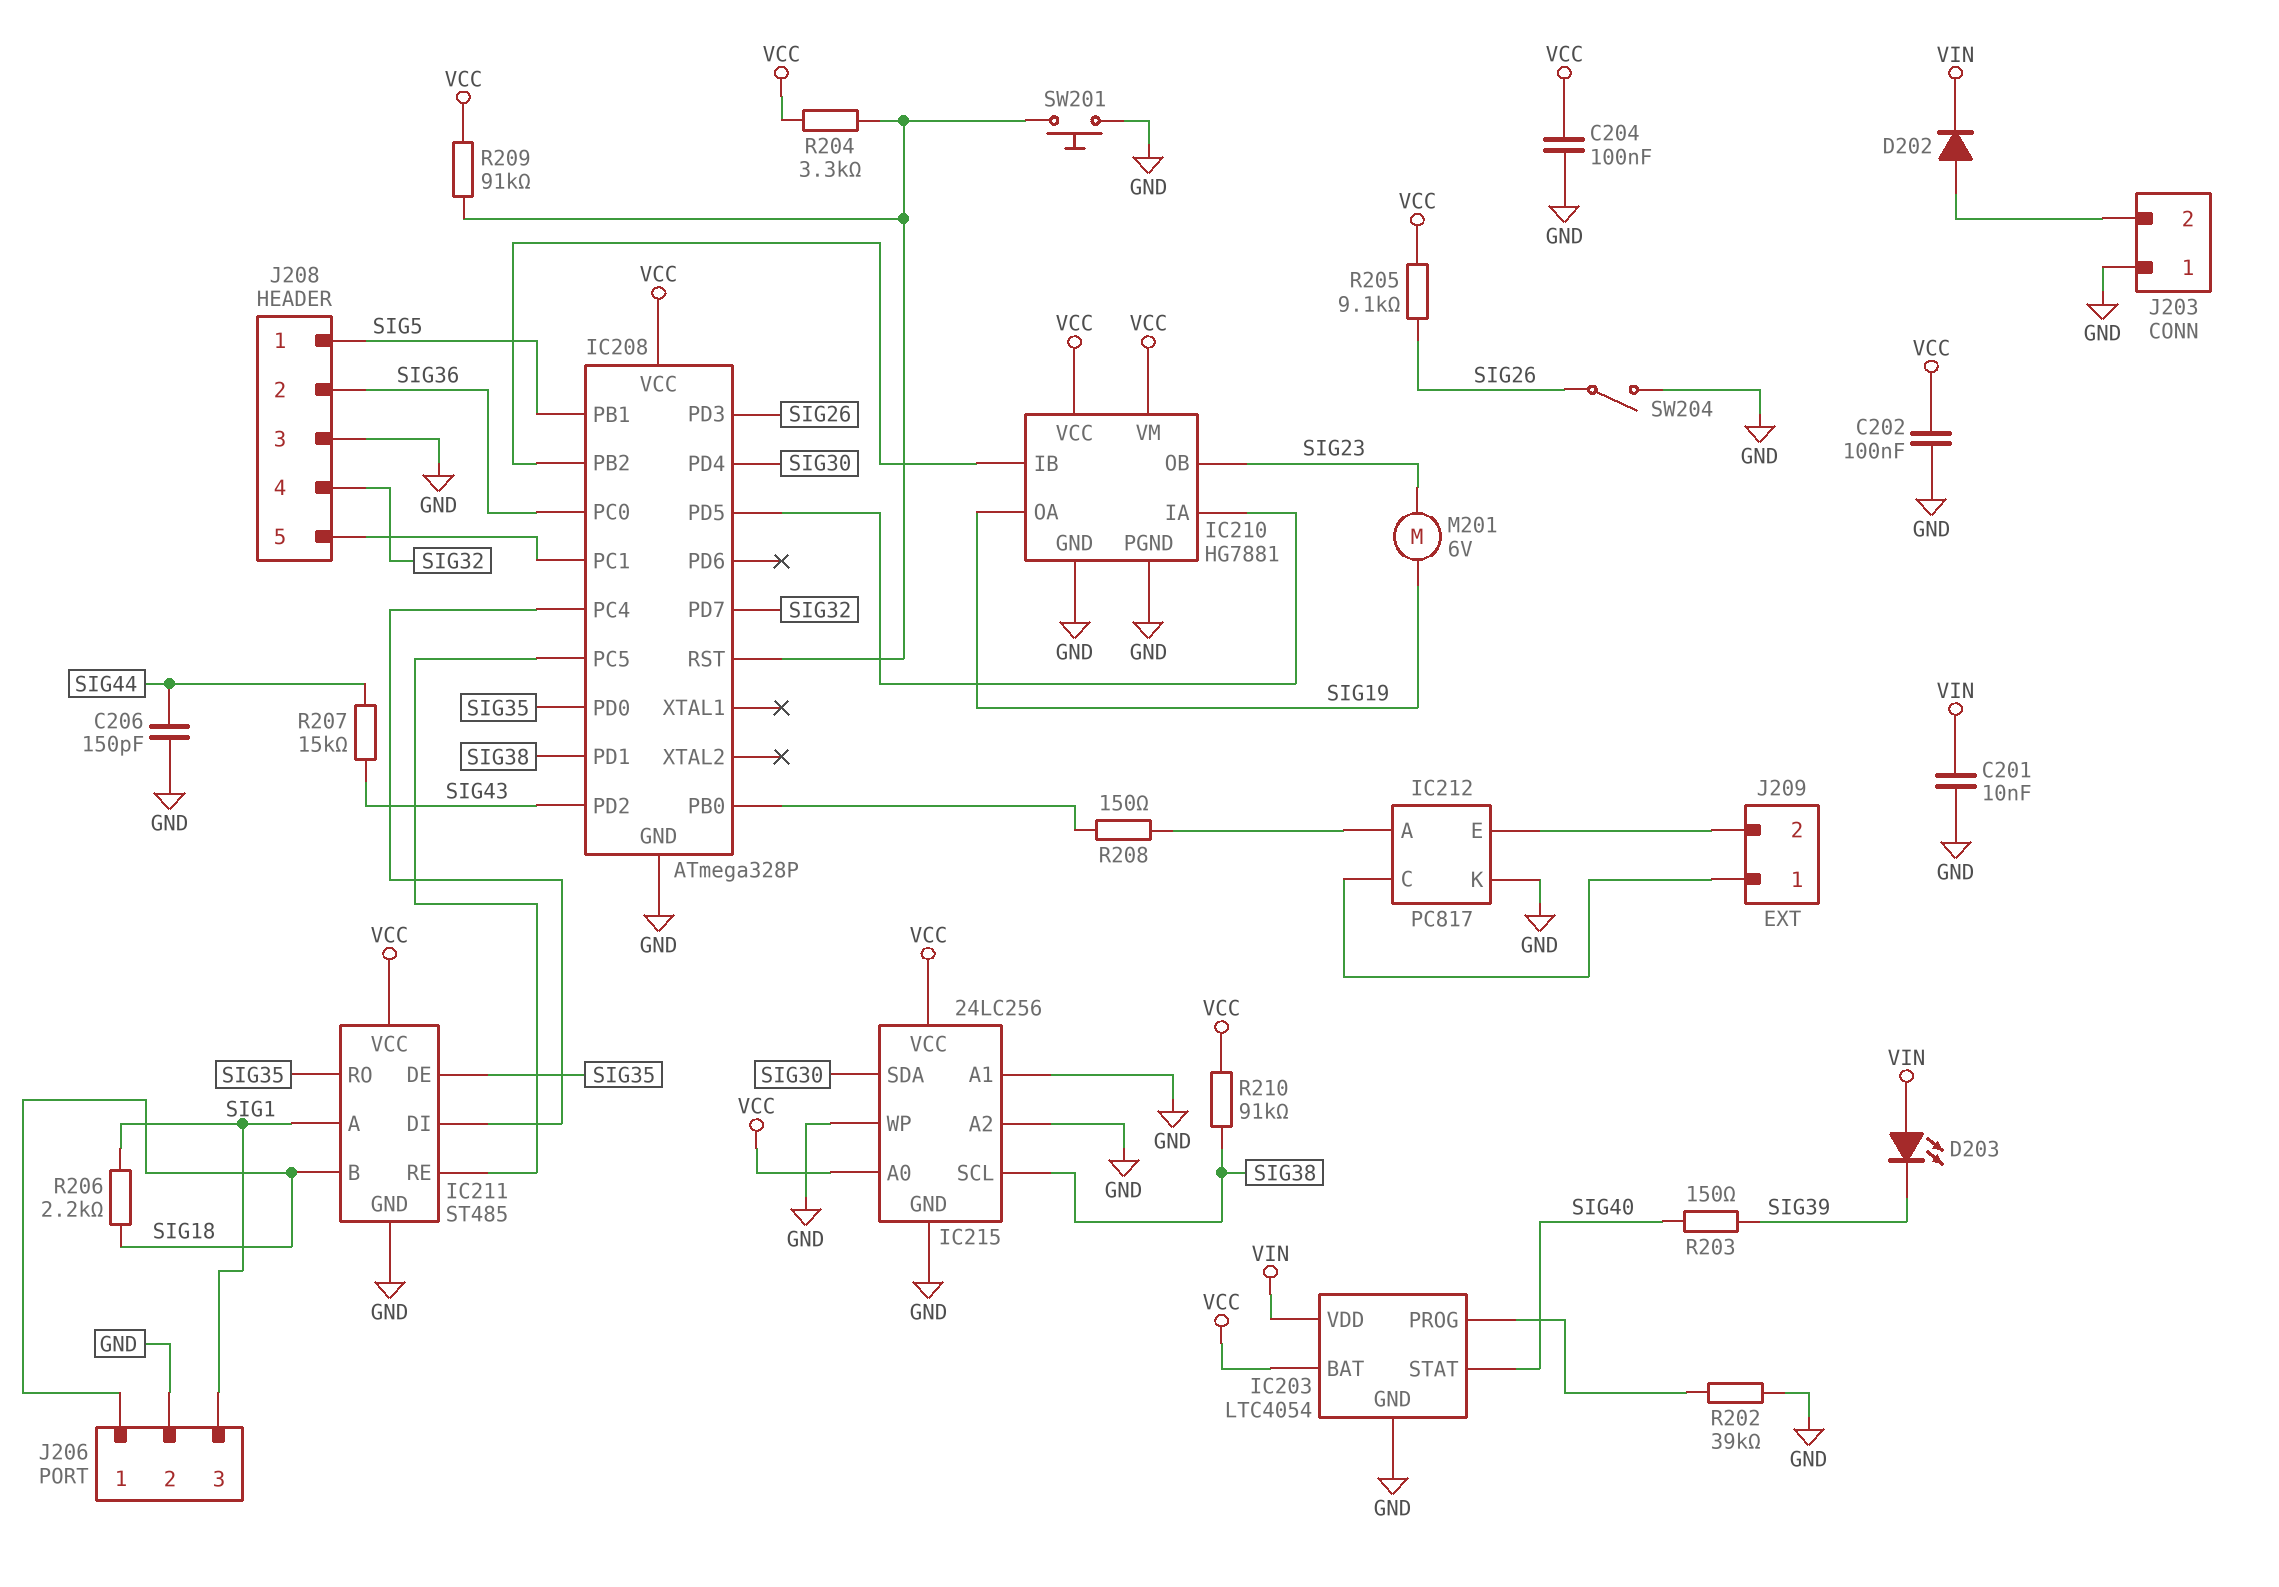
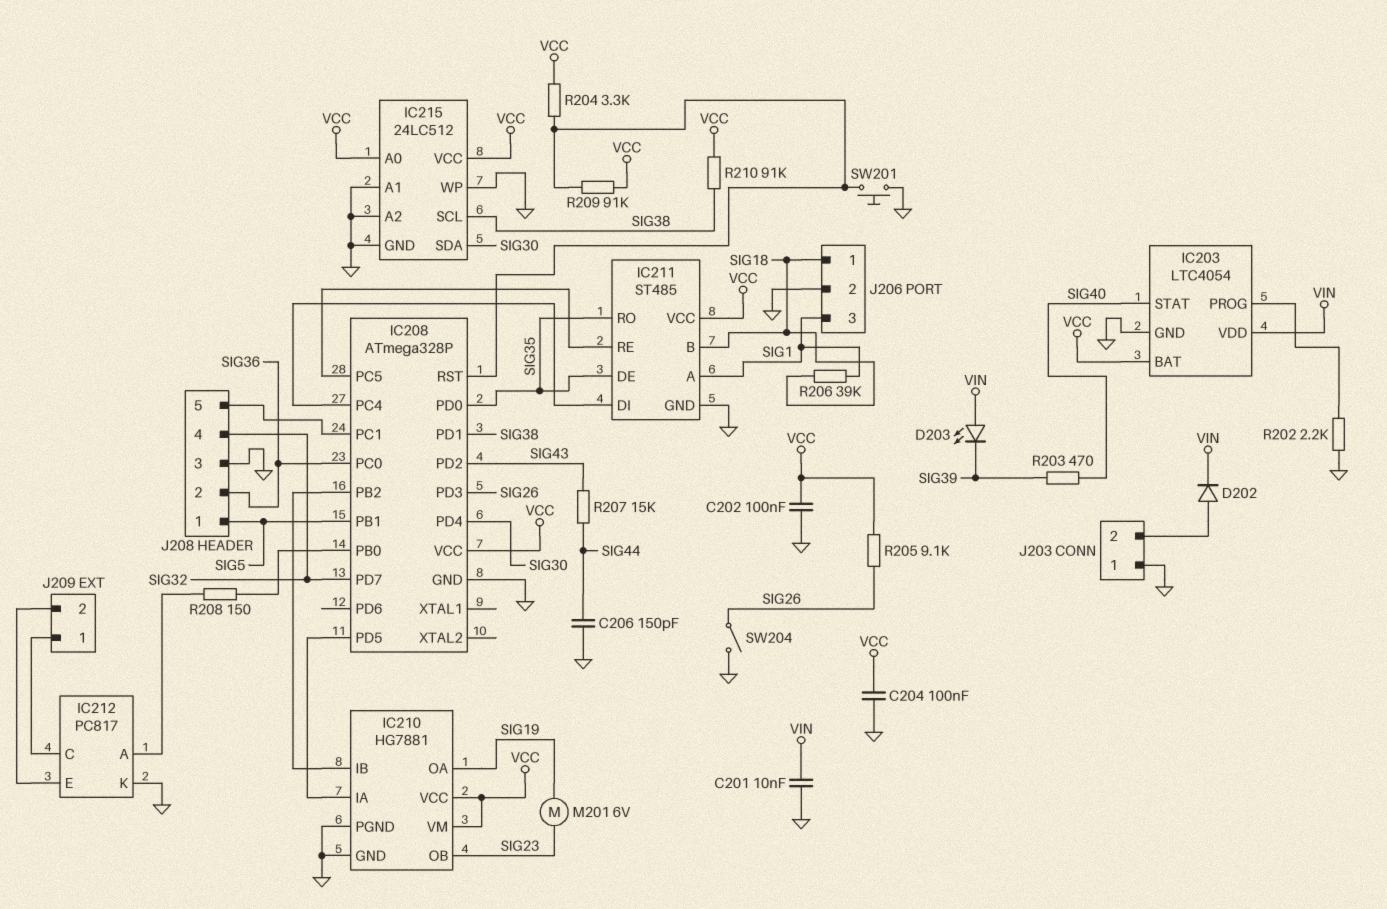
IC215: 24LC256 -> 24LC512
R202: 39k (GND, IC203/PROG) -> 2.2k (GND, IC203/PROG)
R203: 150 (SIG39, SIG40) -> 470 (SIG39, SIG40)
R206: 2.2k (SIG1, SIG18) -> 39k (SIG1, SIG18)

